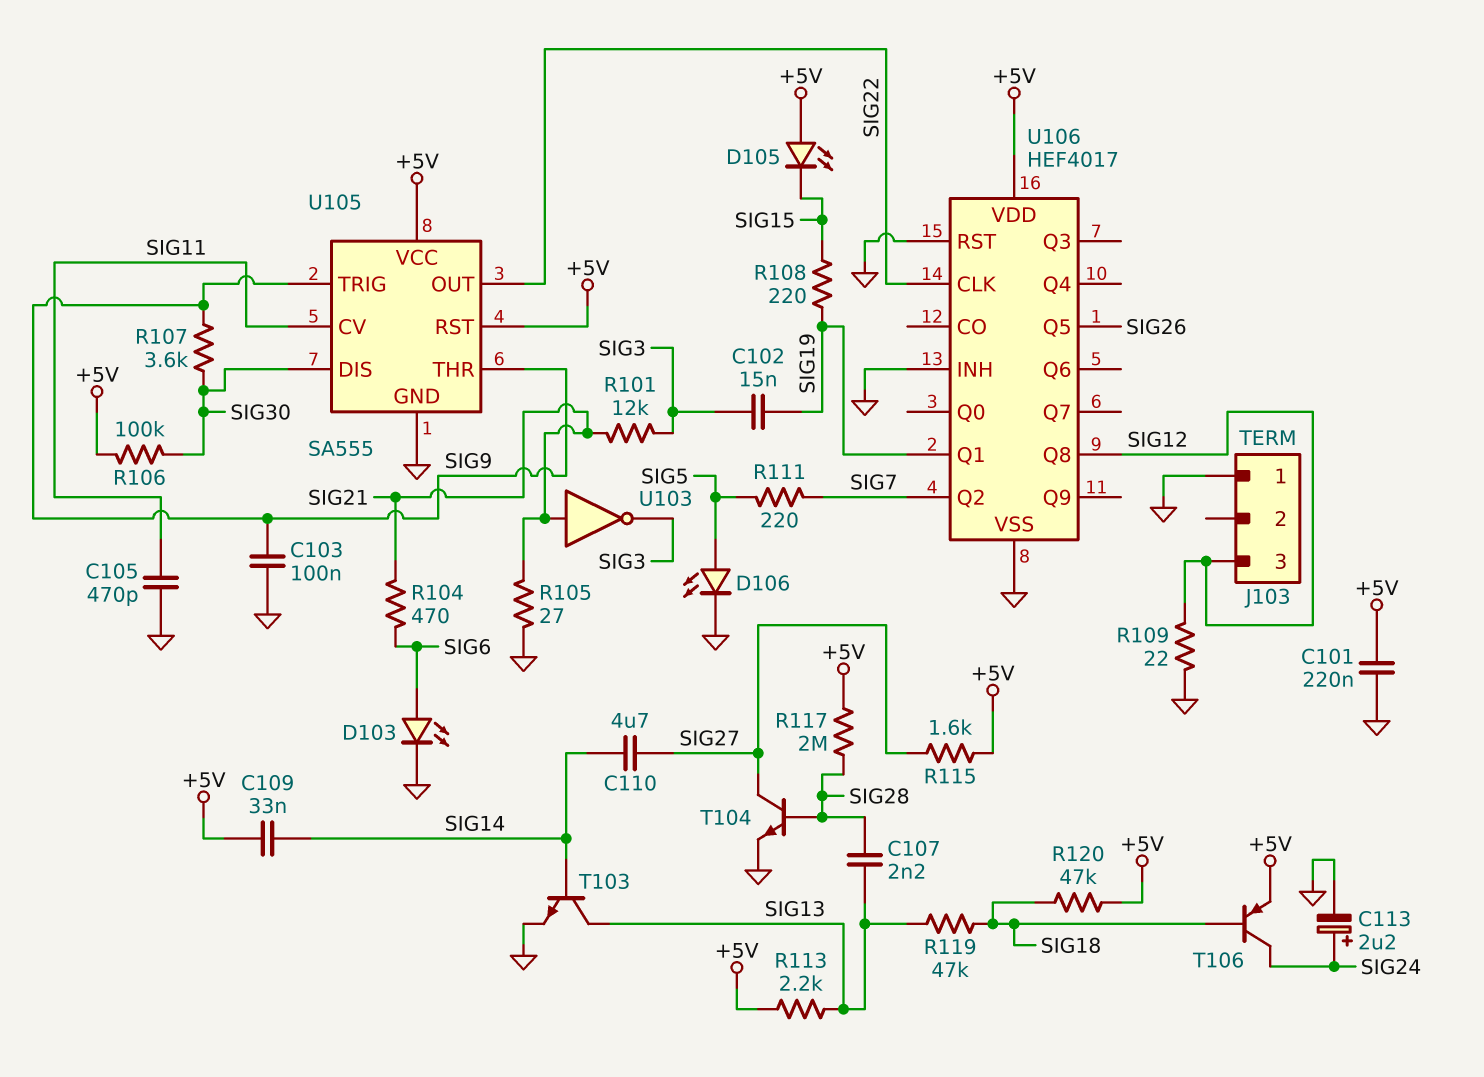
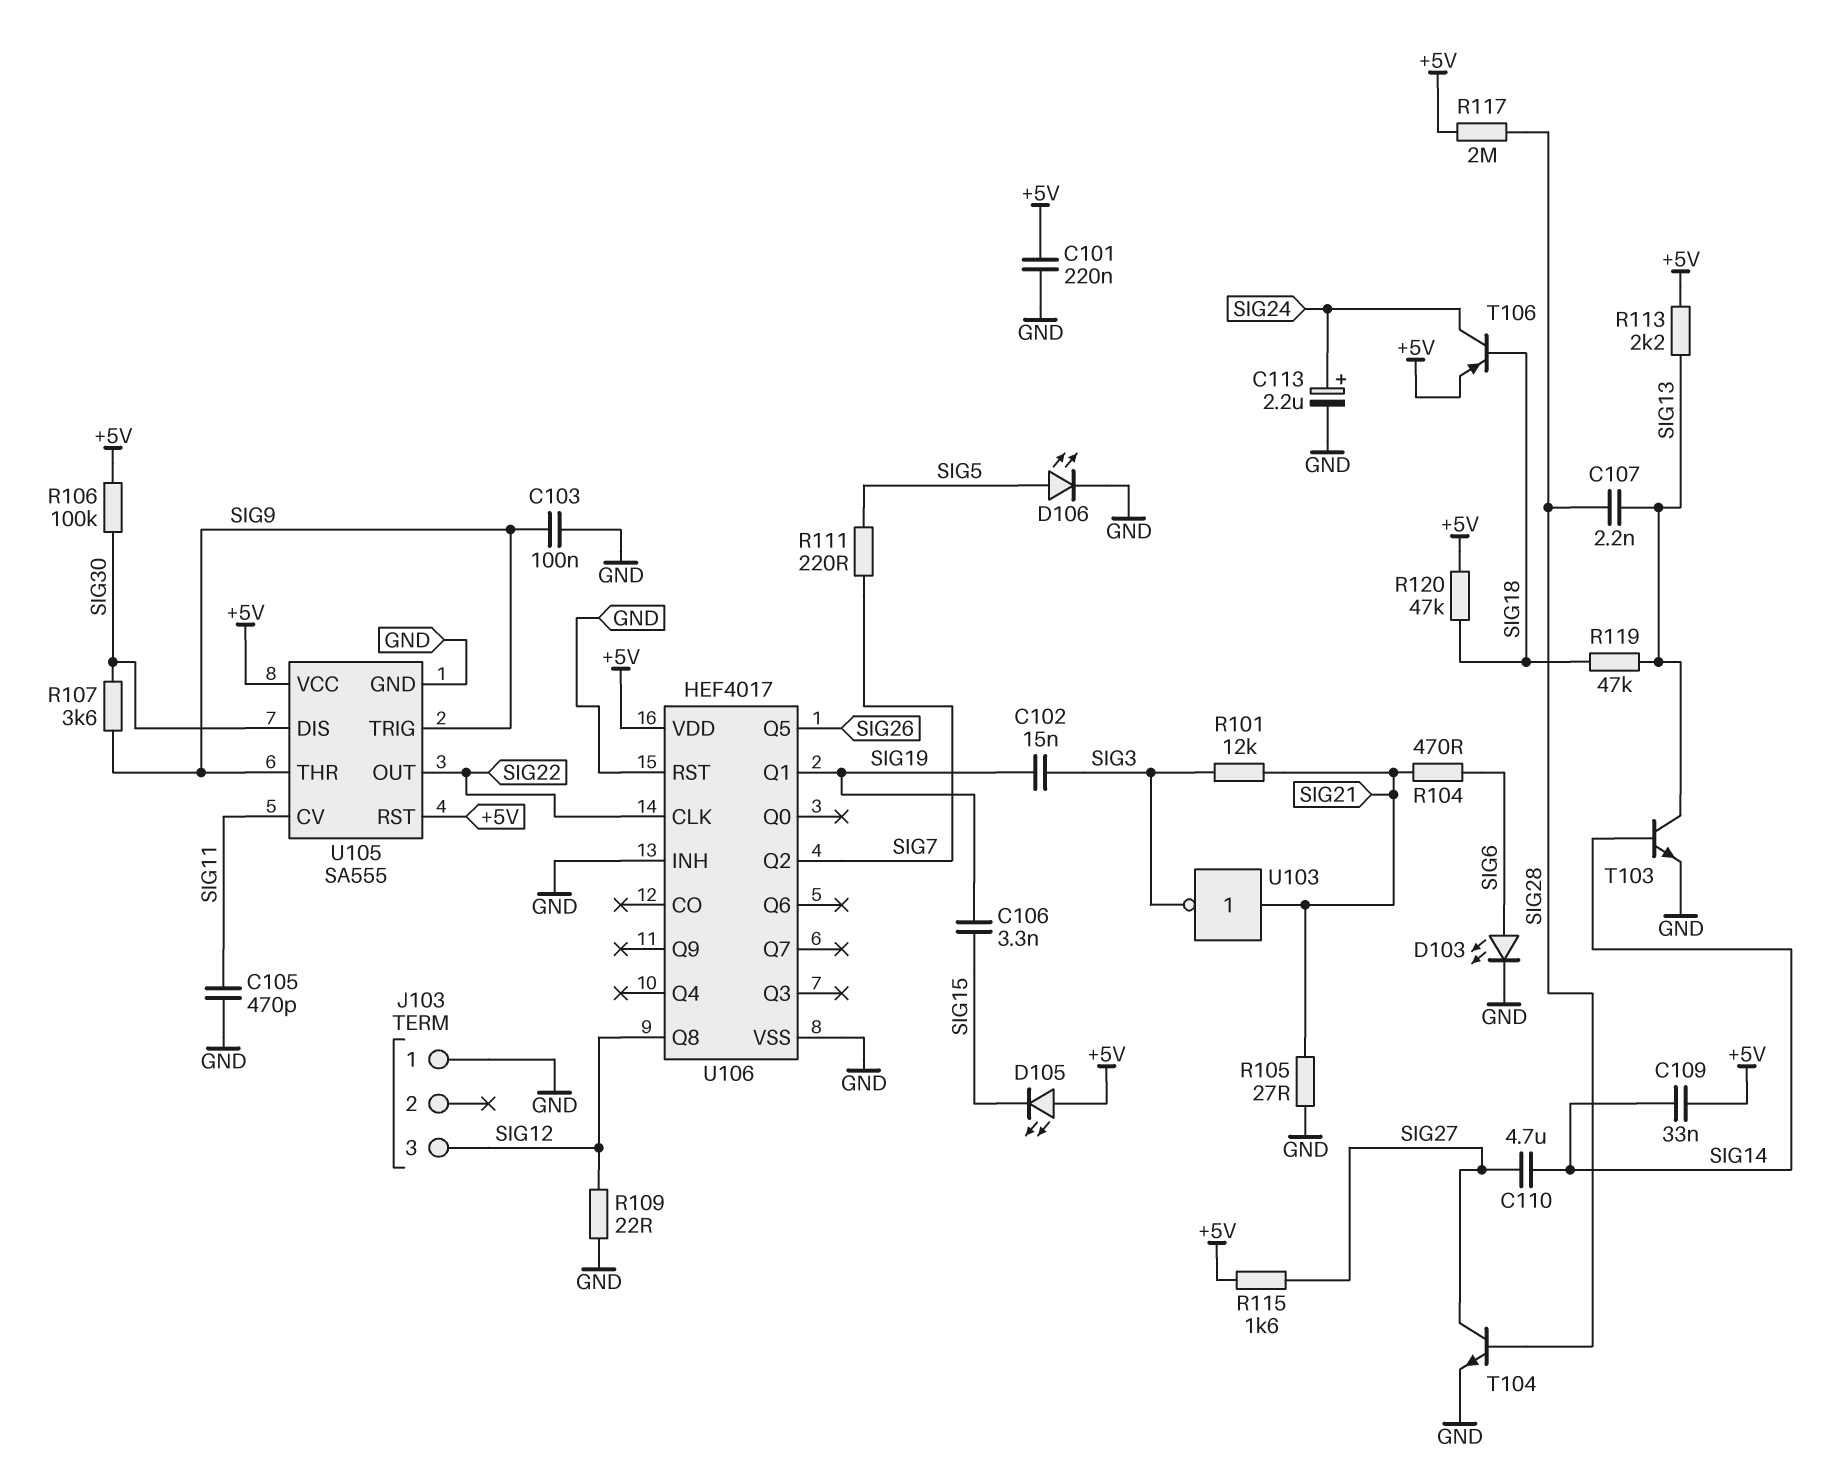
C106: none -> 3.3nF (SIG15, SIG19)
R108: 220 (SIG15, SIG19) -> none

